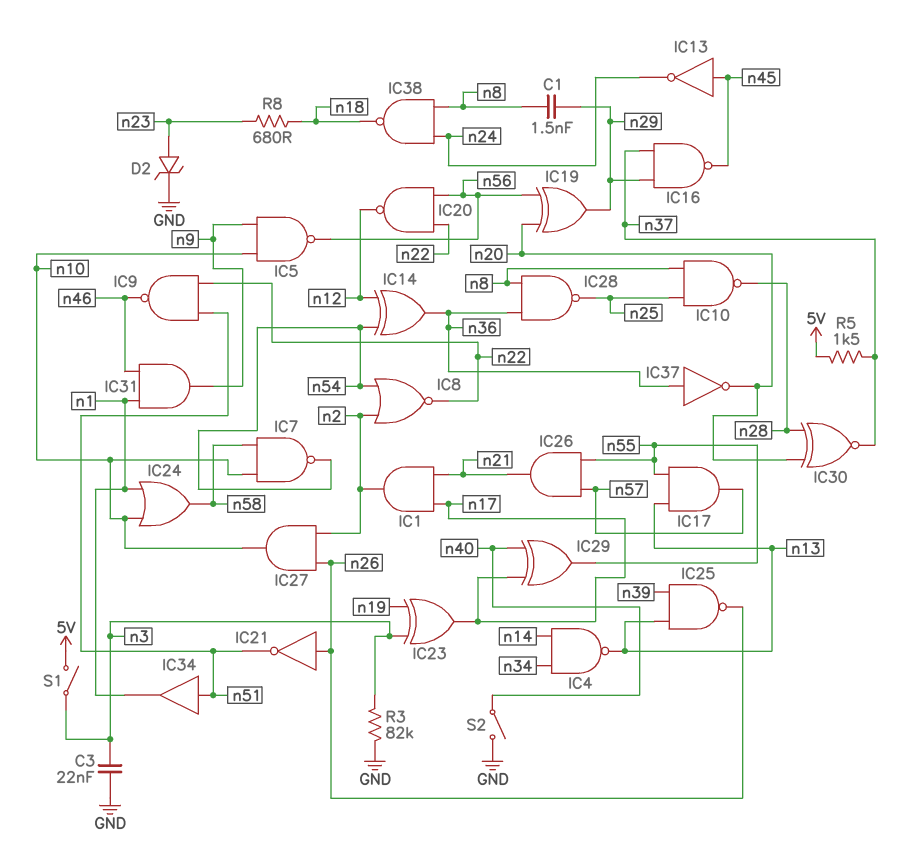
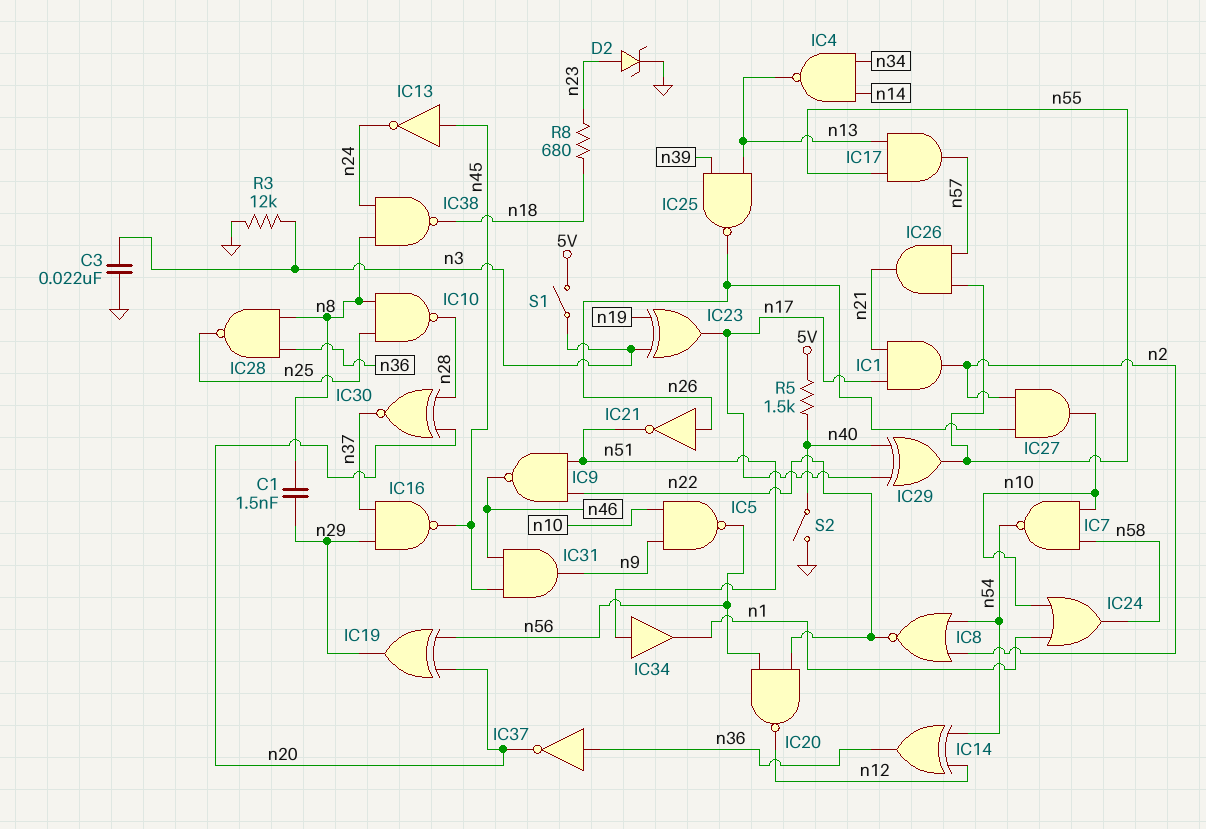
IC31: AND (in n1, in n46, out n9) -> AND (in n45, in n46, out n9)
R3: 82k (GND, n3) -> 12k (GND, n3)
R5: 1.5k (5V, n37) -> 1.5k (5V, n40)

